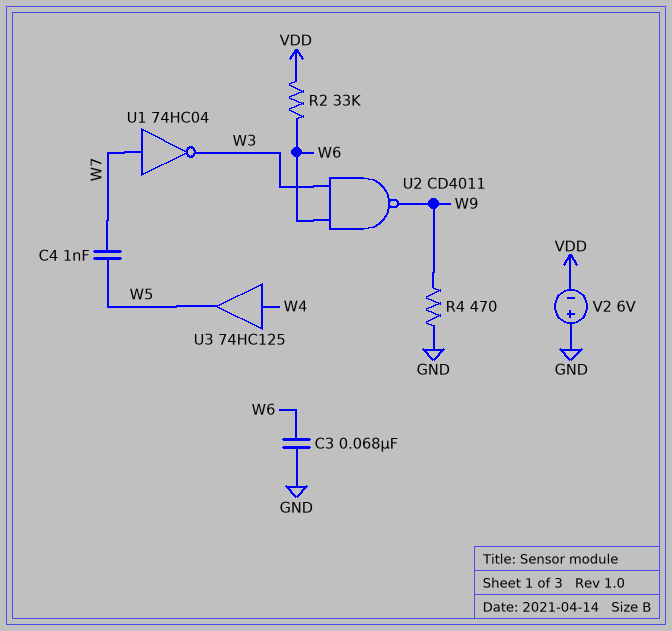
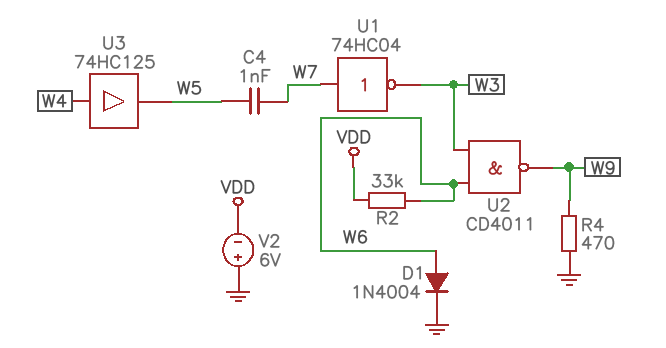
C3: 68nF (GND, W6) -> none
D1: none -> diode 1N4004 (A W6, K GND)

